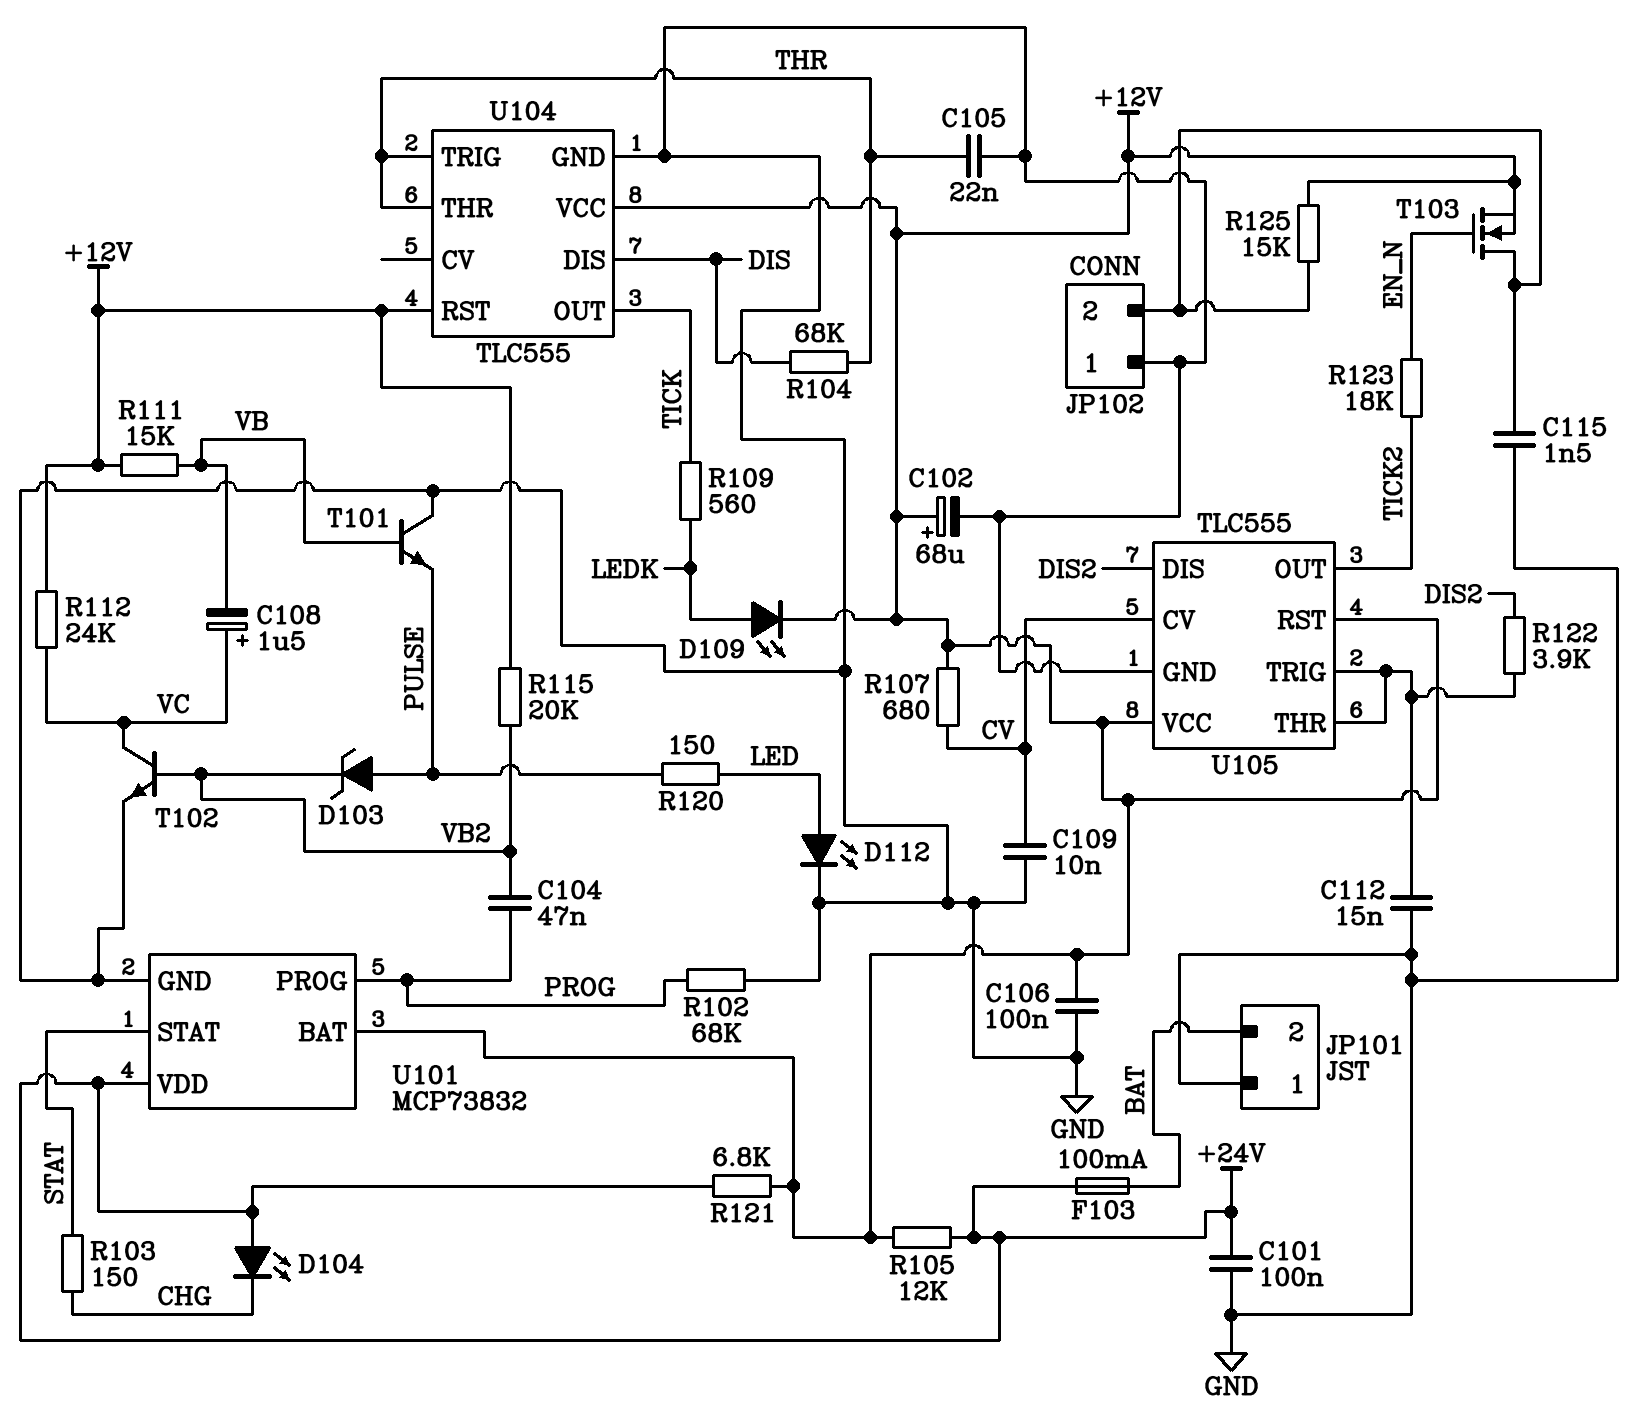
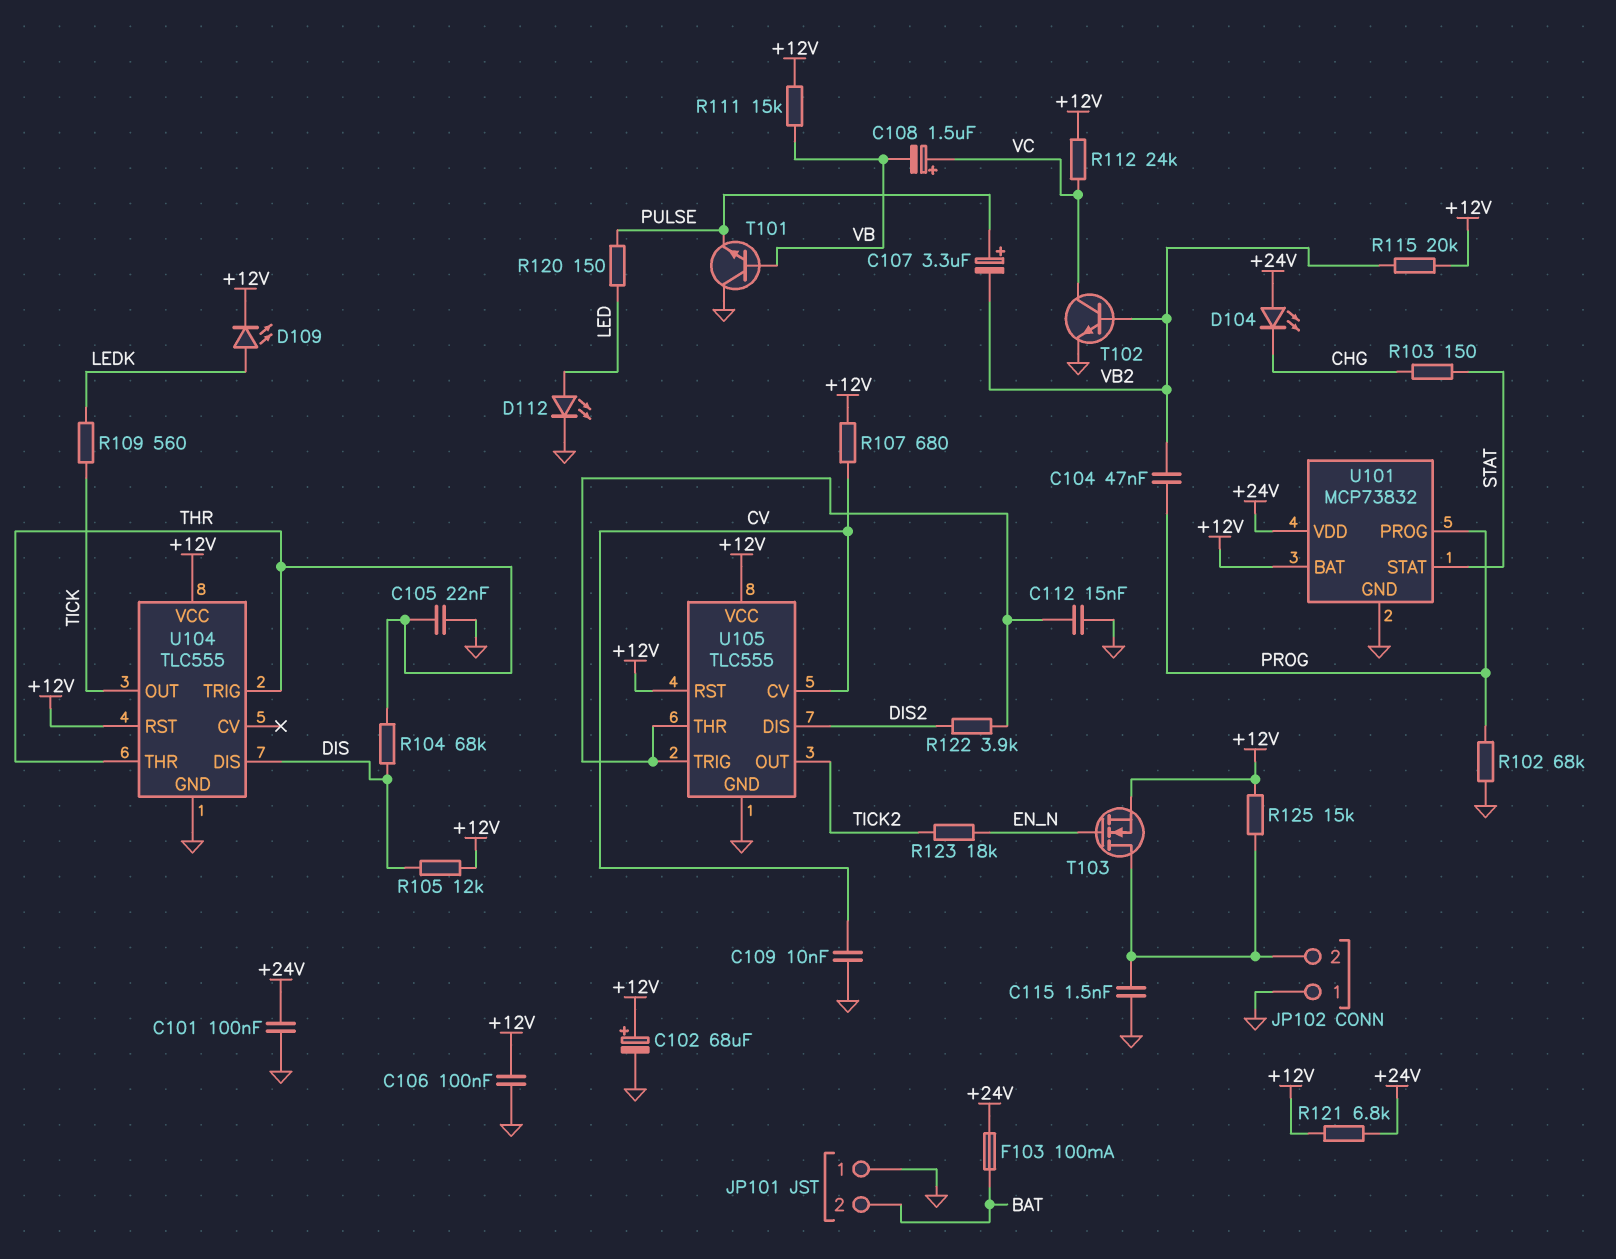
C107: none -> 3.3uF (plus PULSE, minus VB2)
D103: zener (A PULSE, K VB2) -> none
R105: 12k (+12V, +24V) -> 12k (+12V, DIS)

